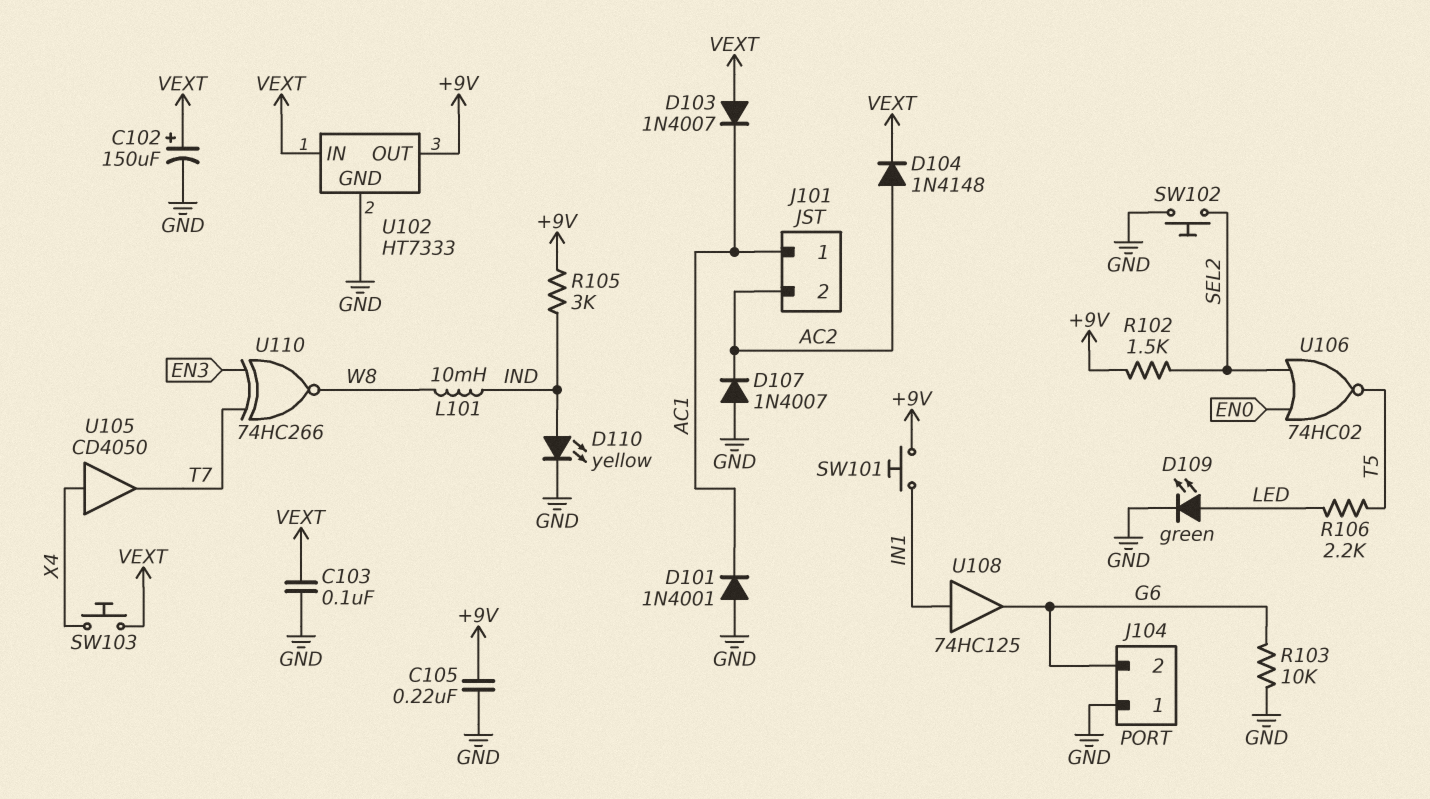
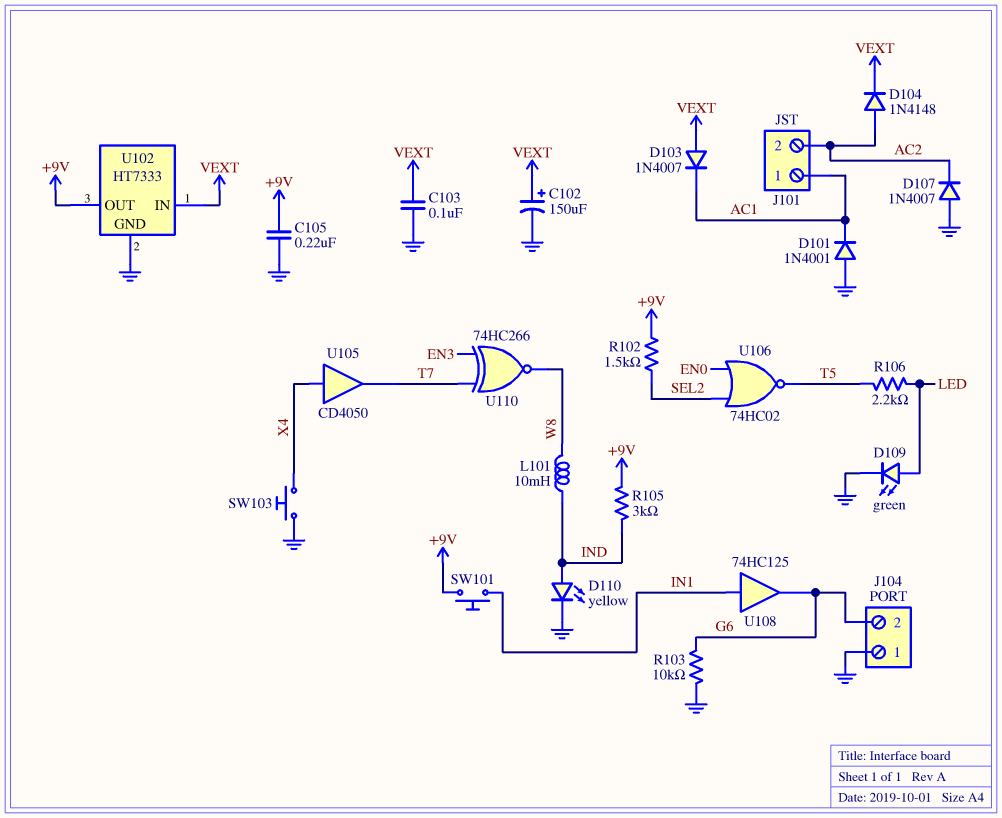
SW102: button (GND, SEL2) -> none
SW103: button (VEXT, X4) -> button (GND, X4)

